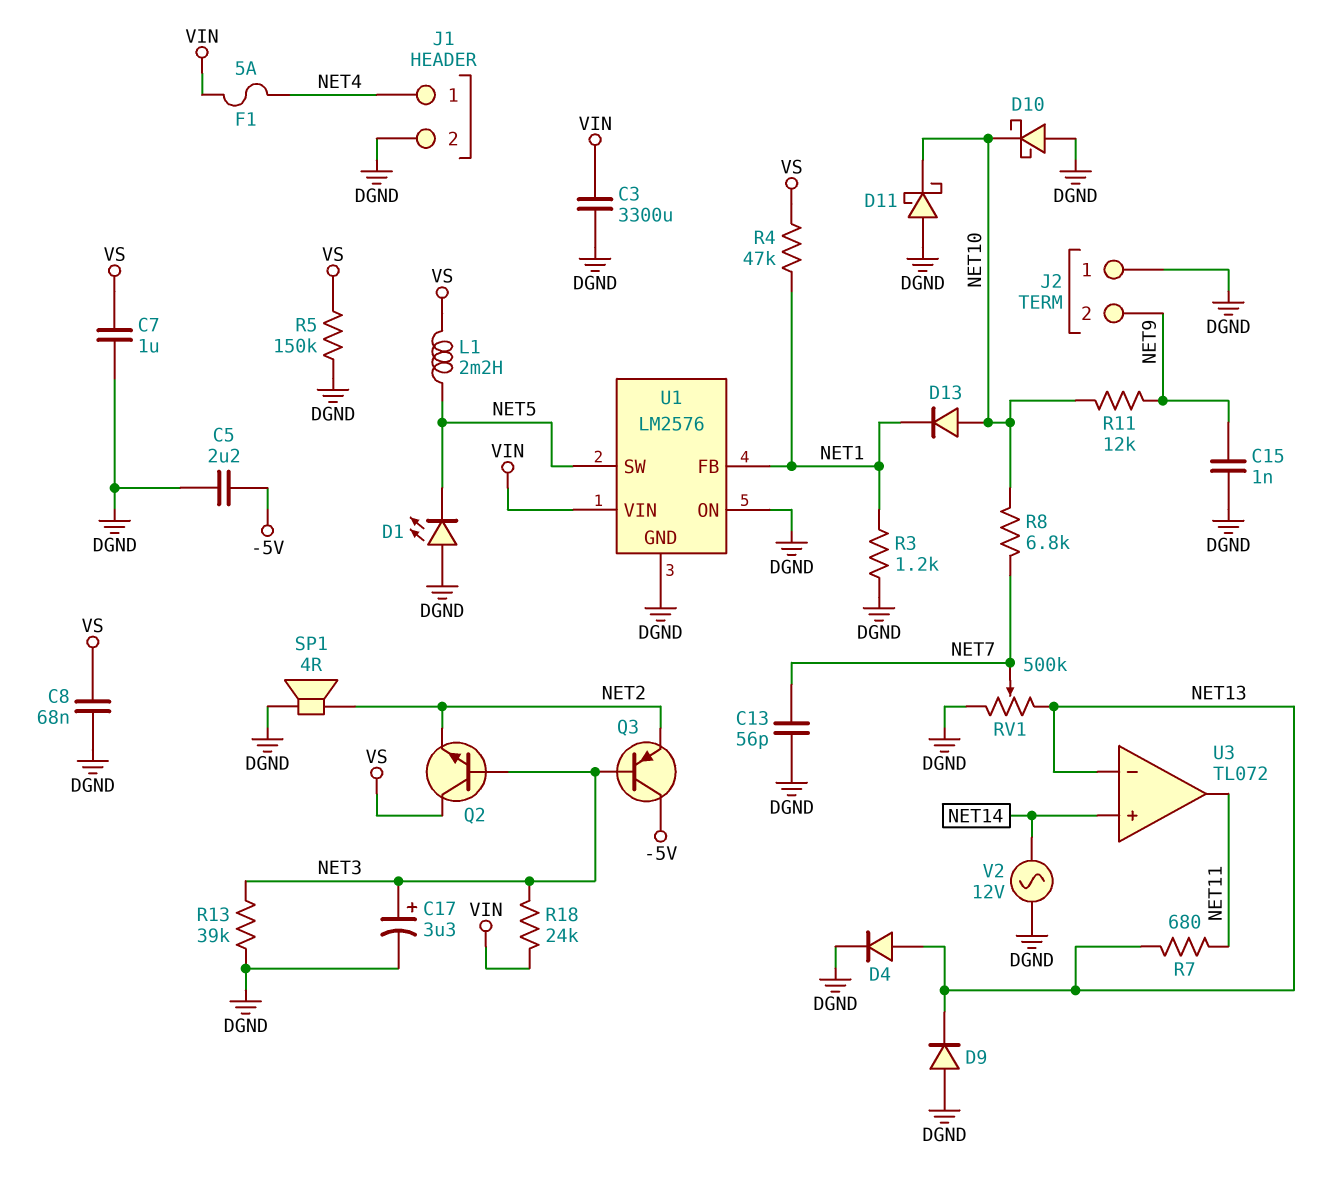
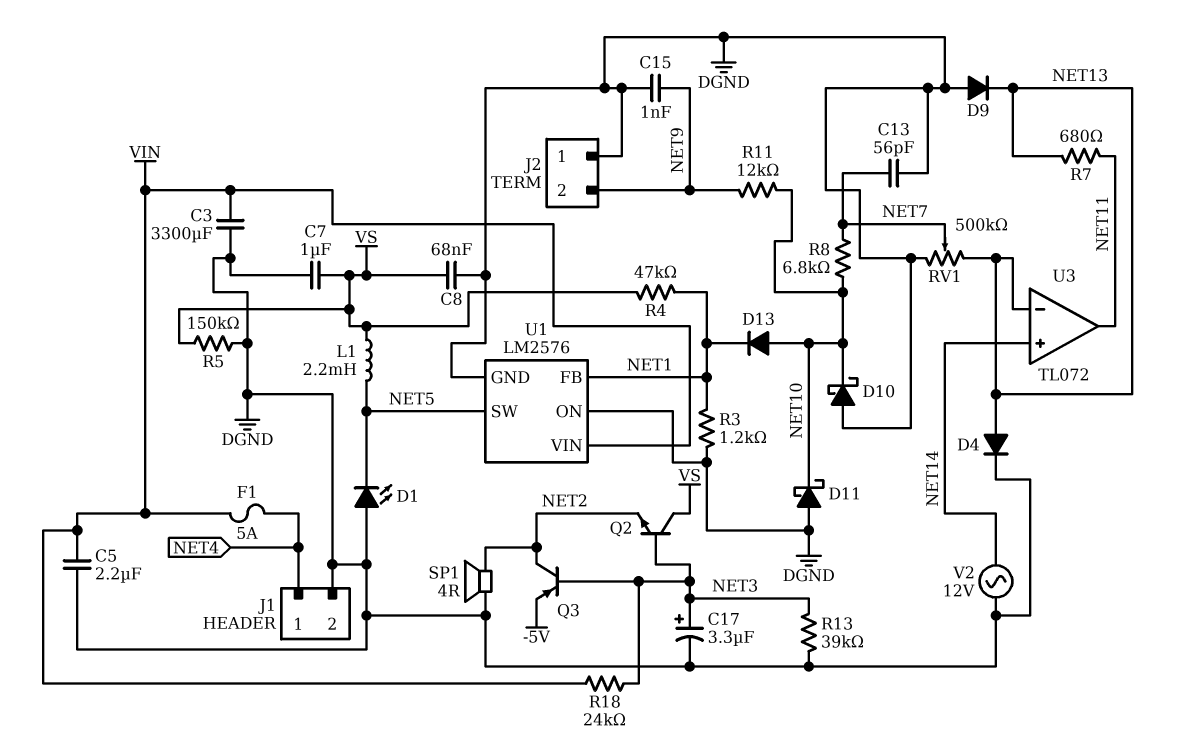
C5: 2.2uF (-5V, DGND) -> 2.2uF (DGND, VIN)
Q3: PNP (B NET3, C -5V, E NET2) -> PNP (B NET3, C NET2, E -5V)

